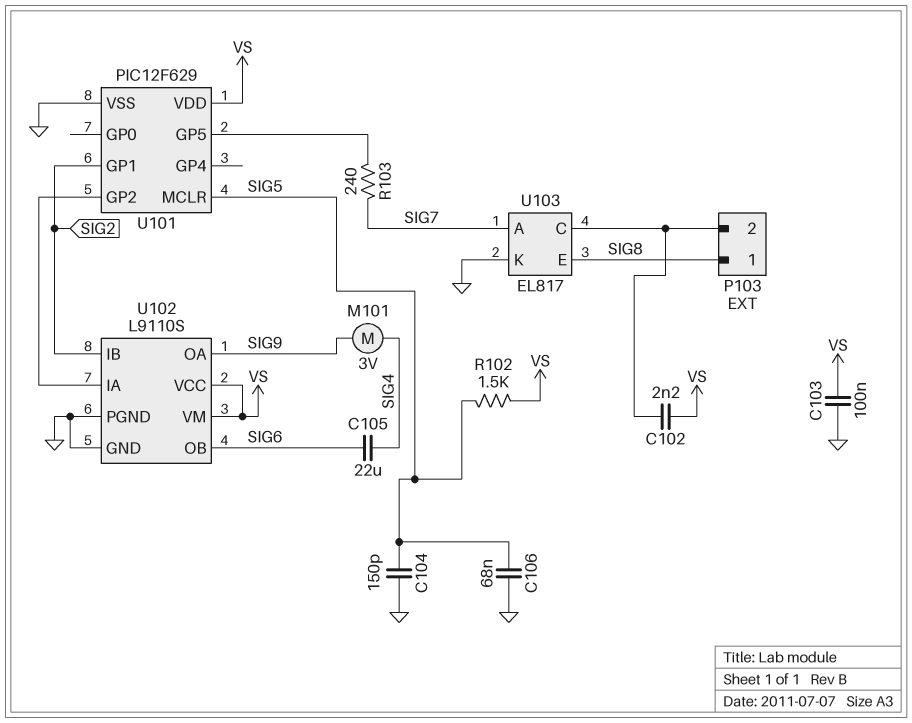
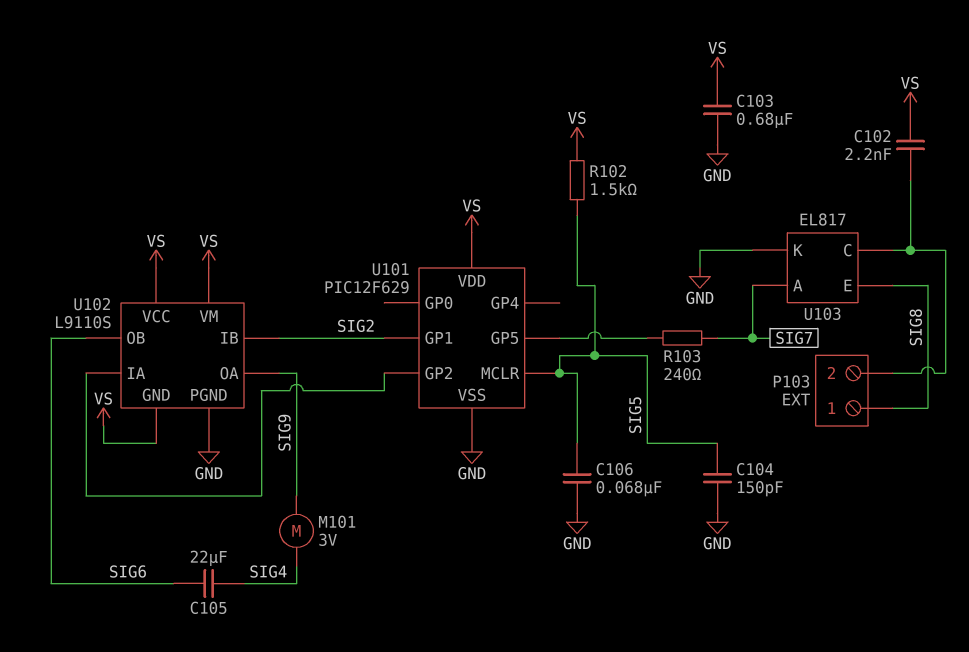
C103: 100nF (GND, VS) -> 680nF (GND, VS)
U102 pin GND: GND -> VS

